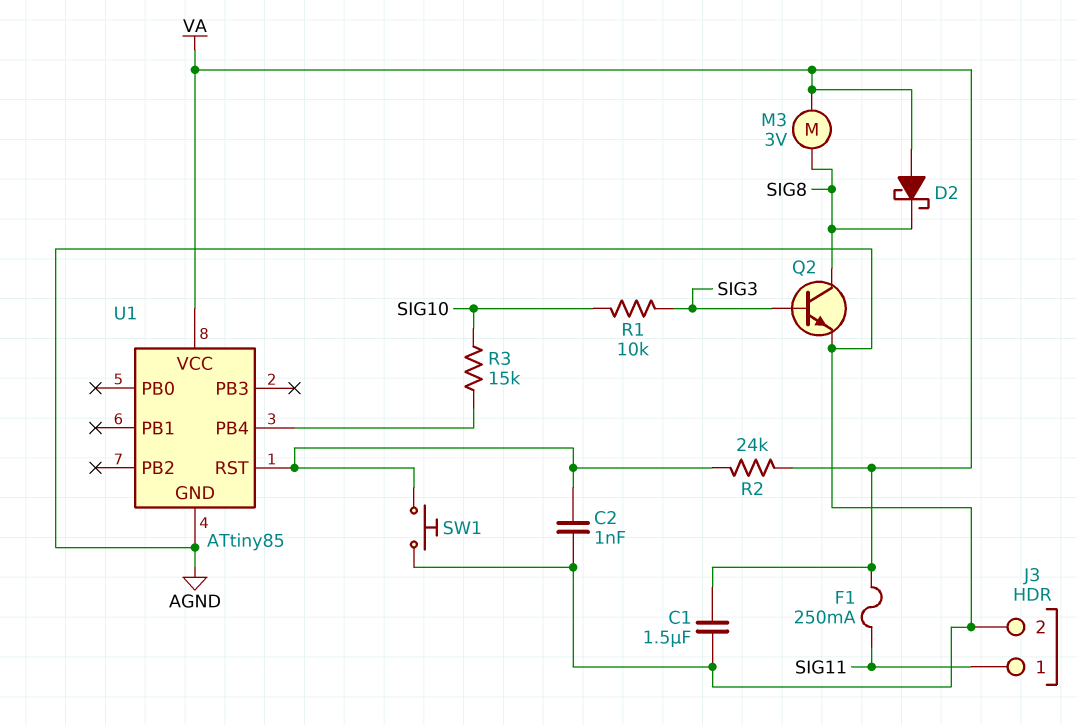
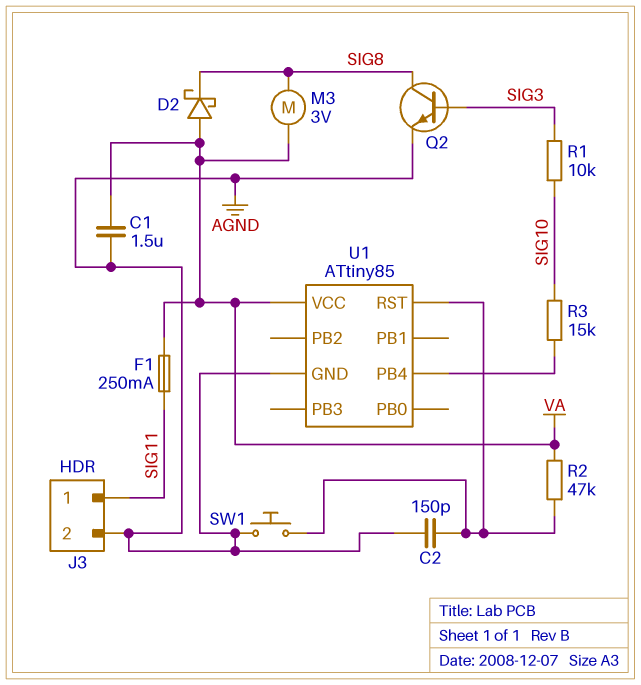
C2: 1nF (AGND, U1/RST) -> 150pF (AGND, U1/RST)
R2: 24k (U1/RST, VA) -> 47k (U1/RST, VA)

